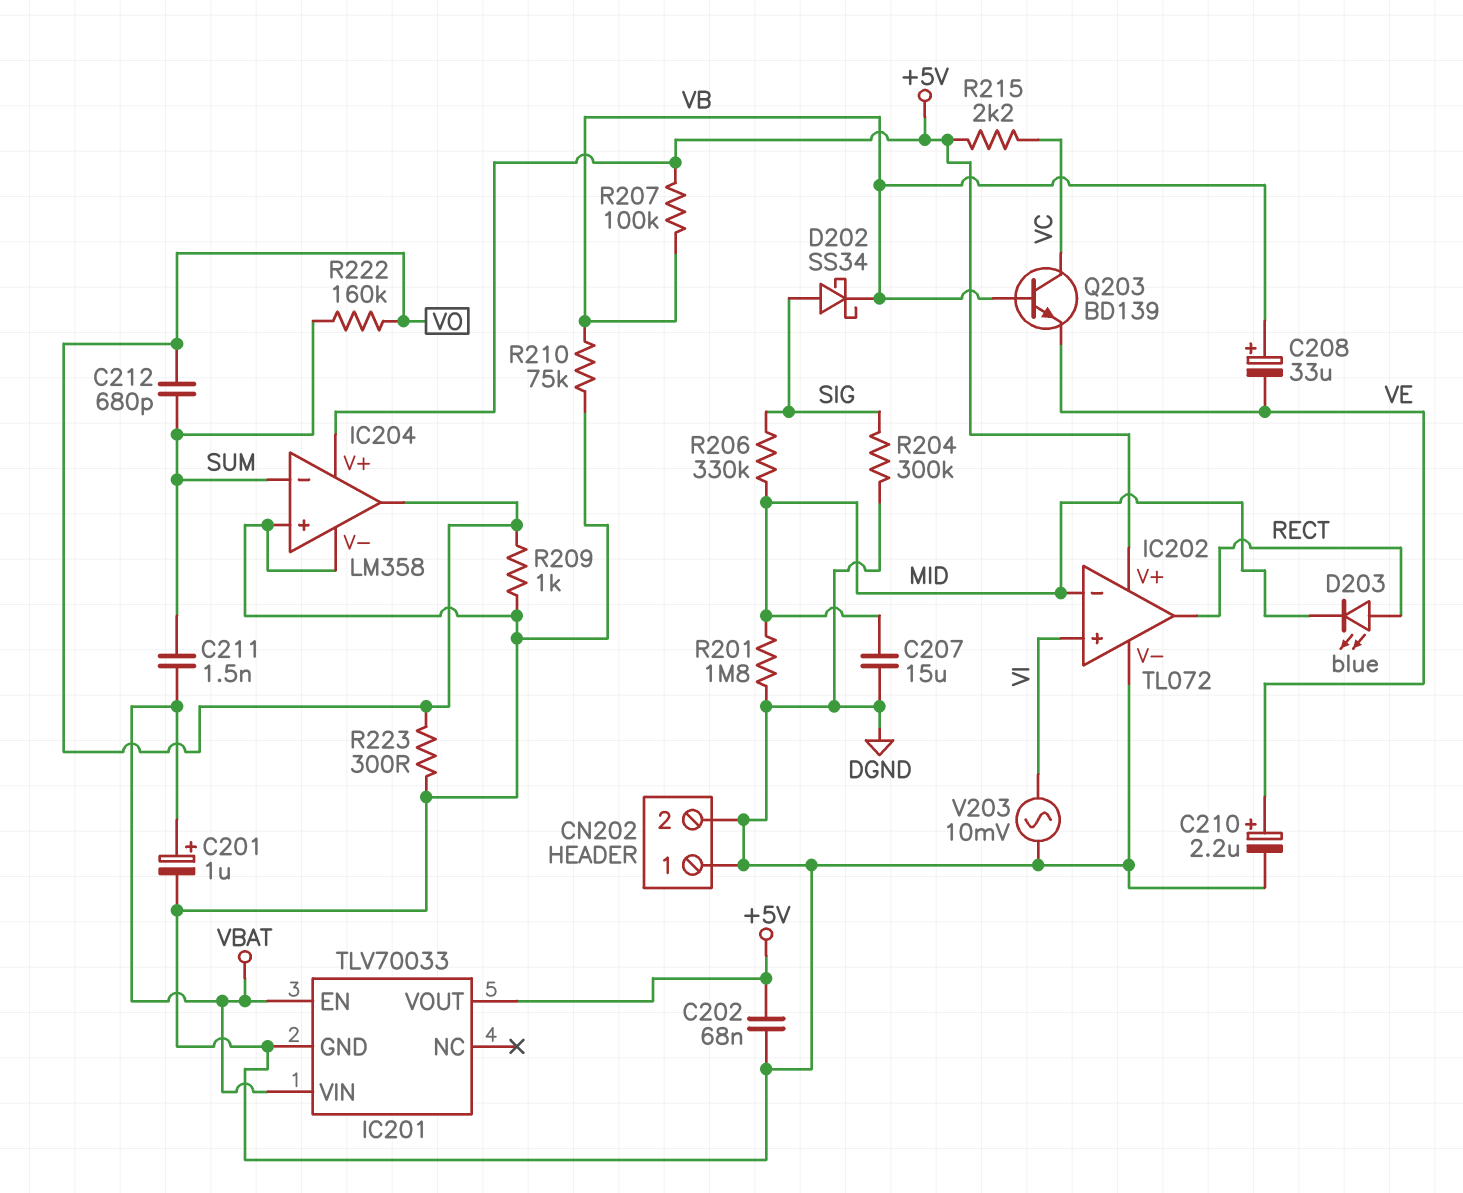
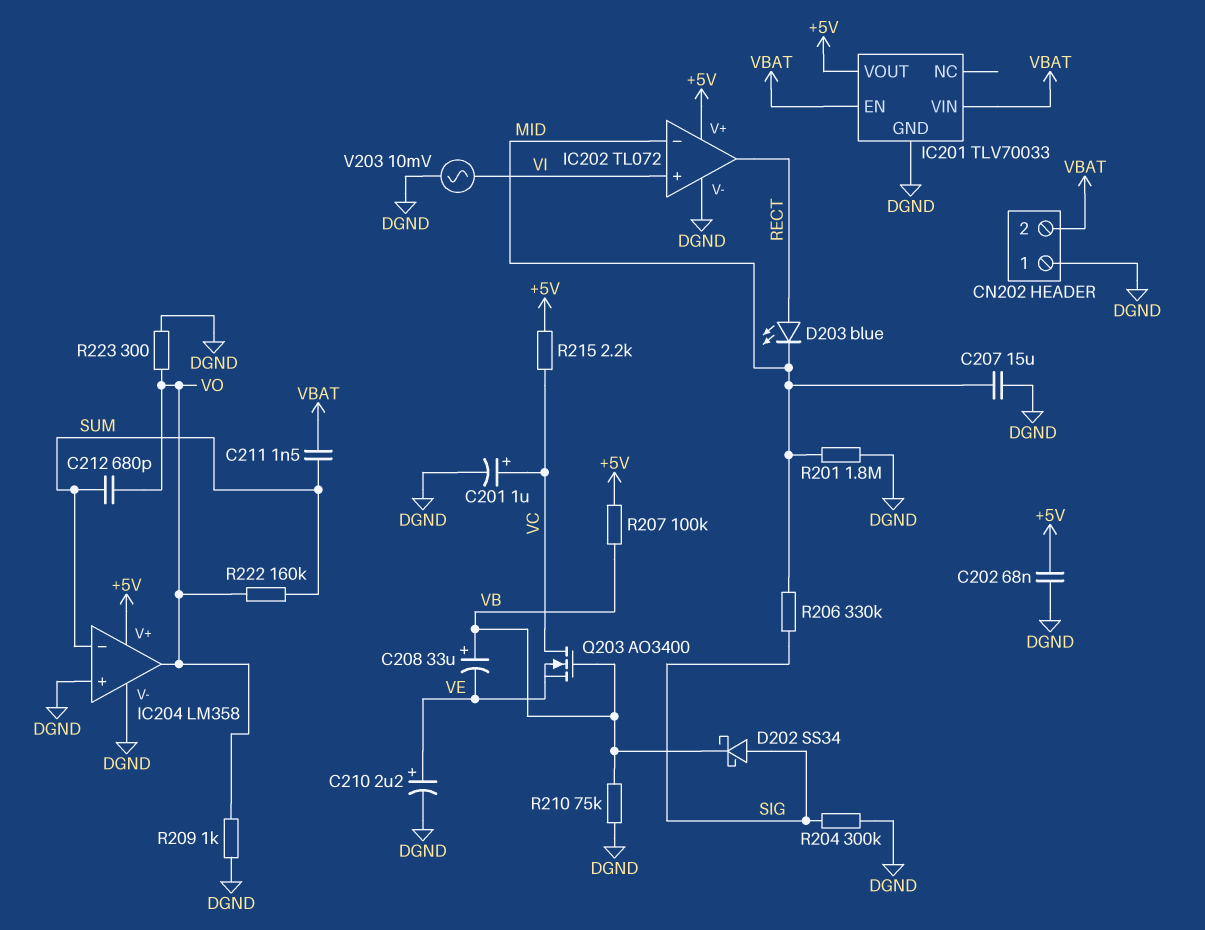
C201: 1uF (plus VBAT, minus DGND) -> 1uF (plus VC, minus DGND)
CN202 pin 2: DGND -> VBAT
Q203: NPN BD139 (B VB, C VC, E VE) -> NMOS AO3400 (G VB, D VC, S VE)

